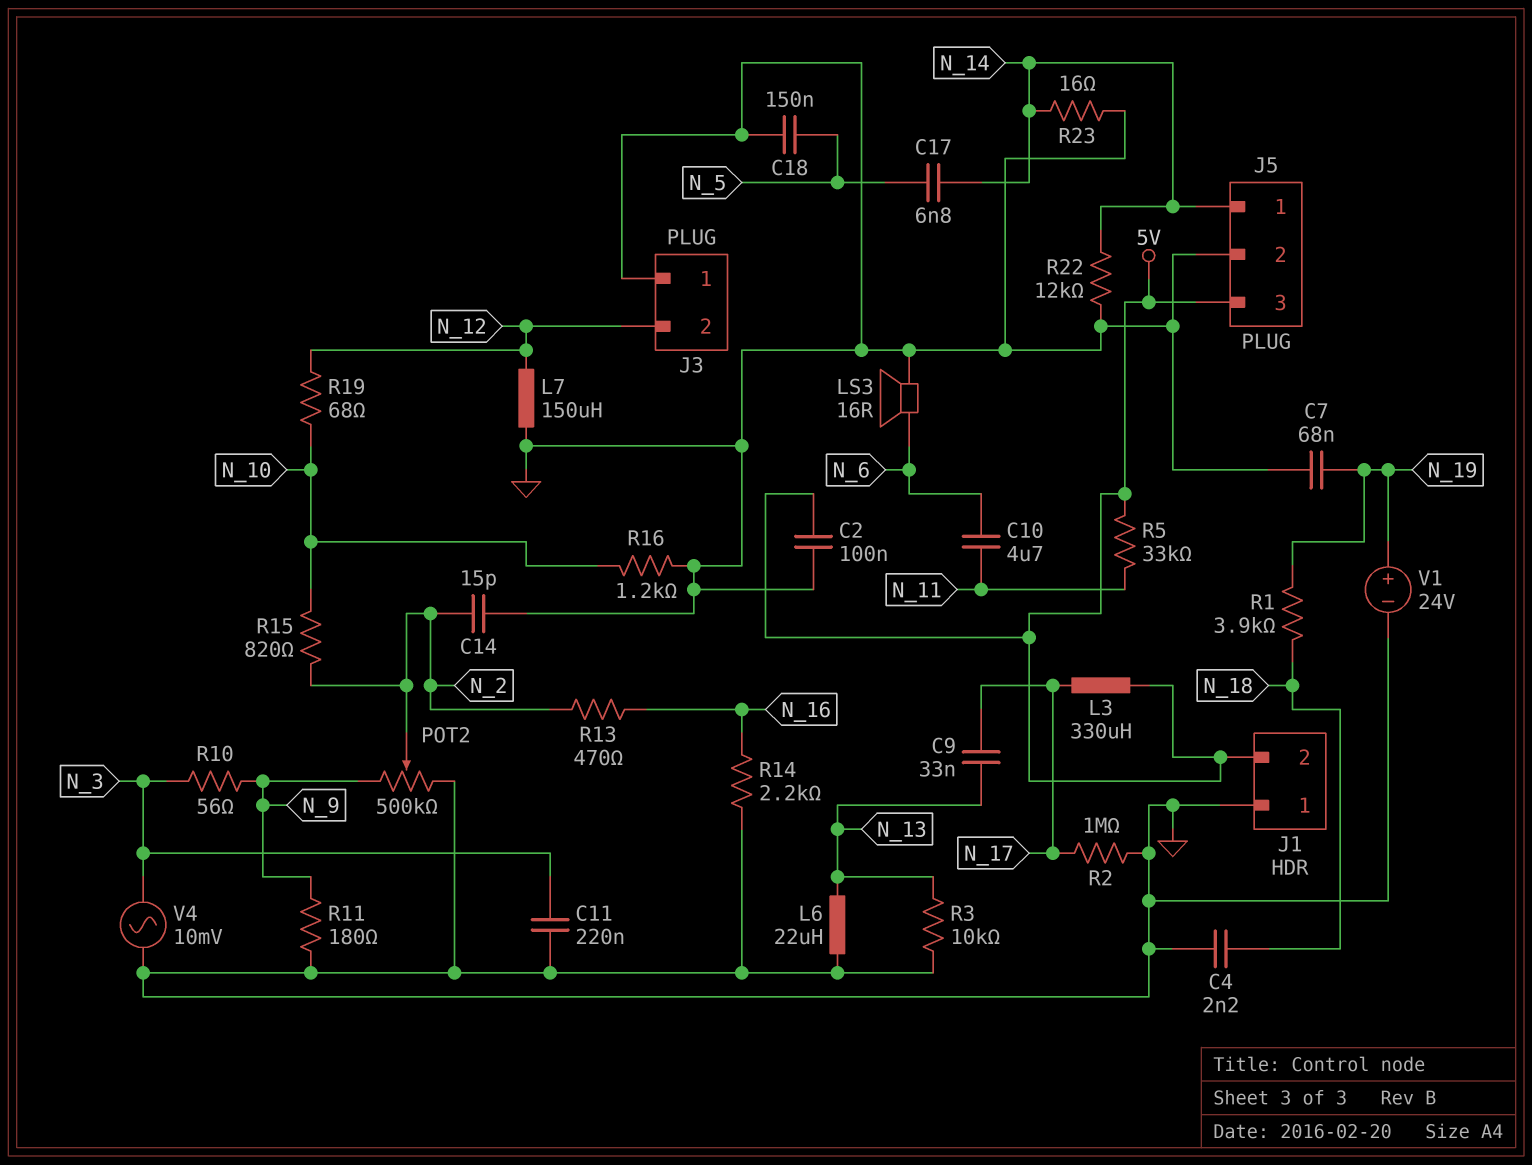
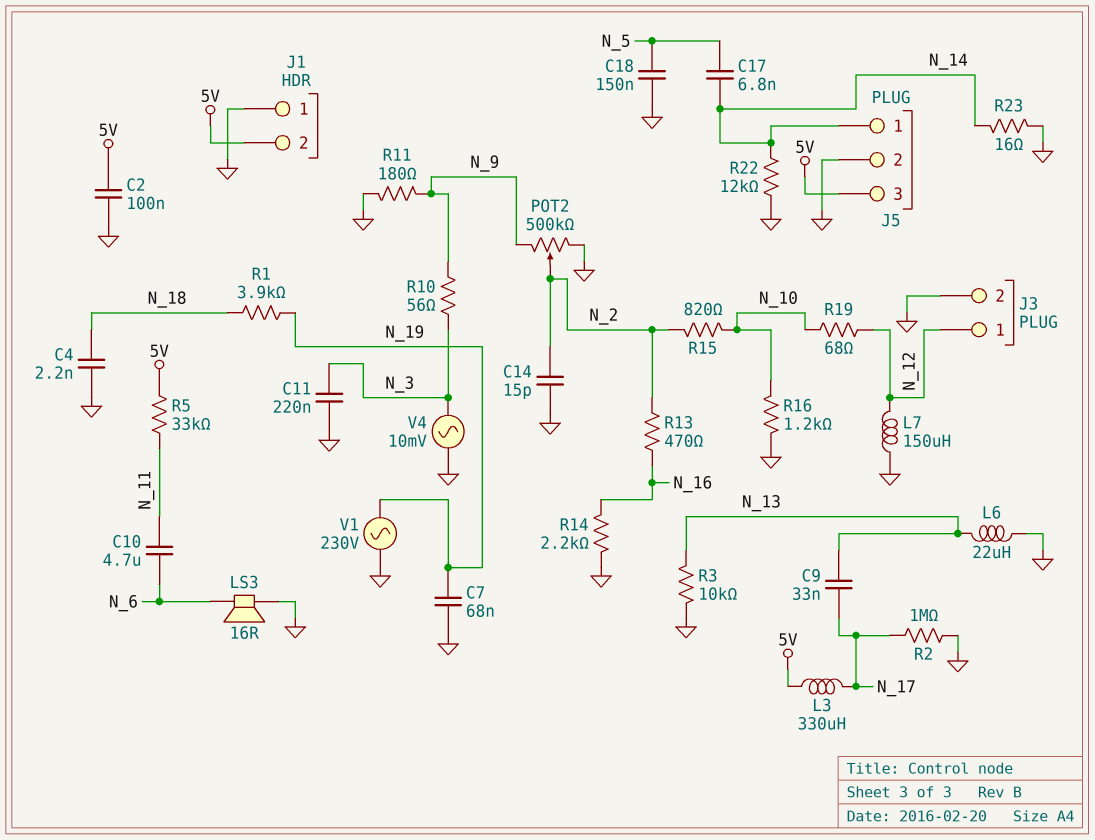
J3 pin 1: GND -> N_12
J3 pin 2: N_12 -> GND
V1: 24V (plus N_19, minus GND) -> AC 230V (GND, N_19)

